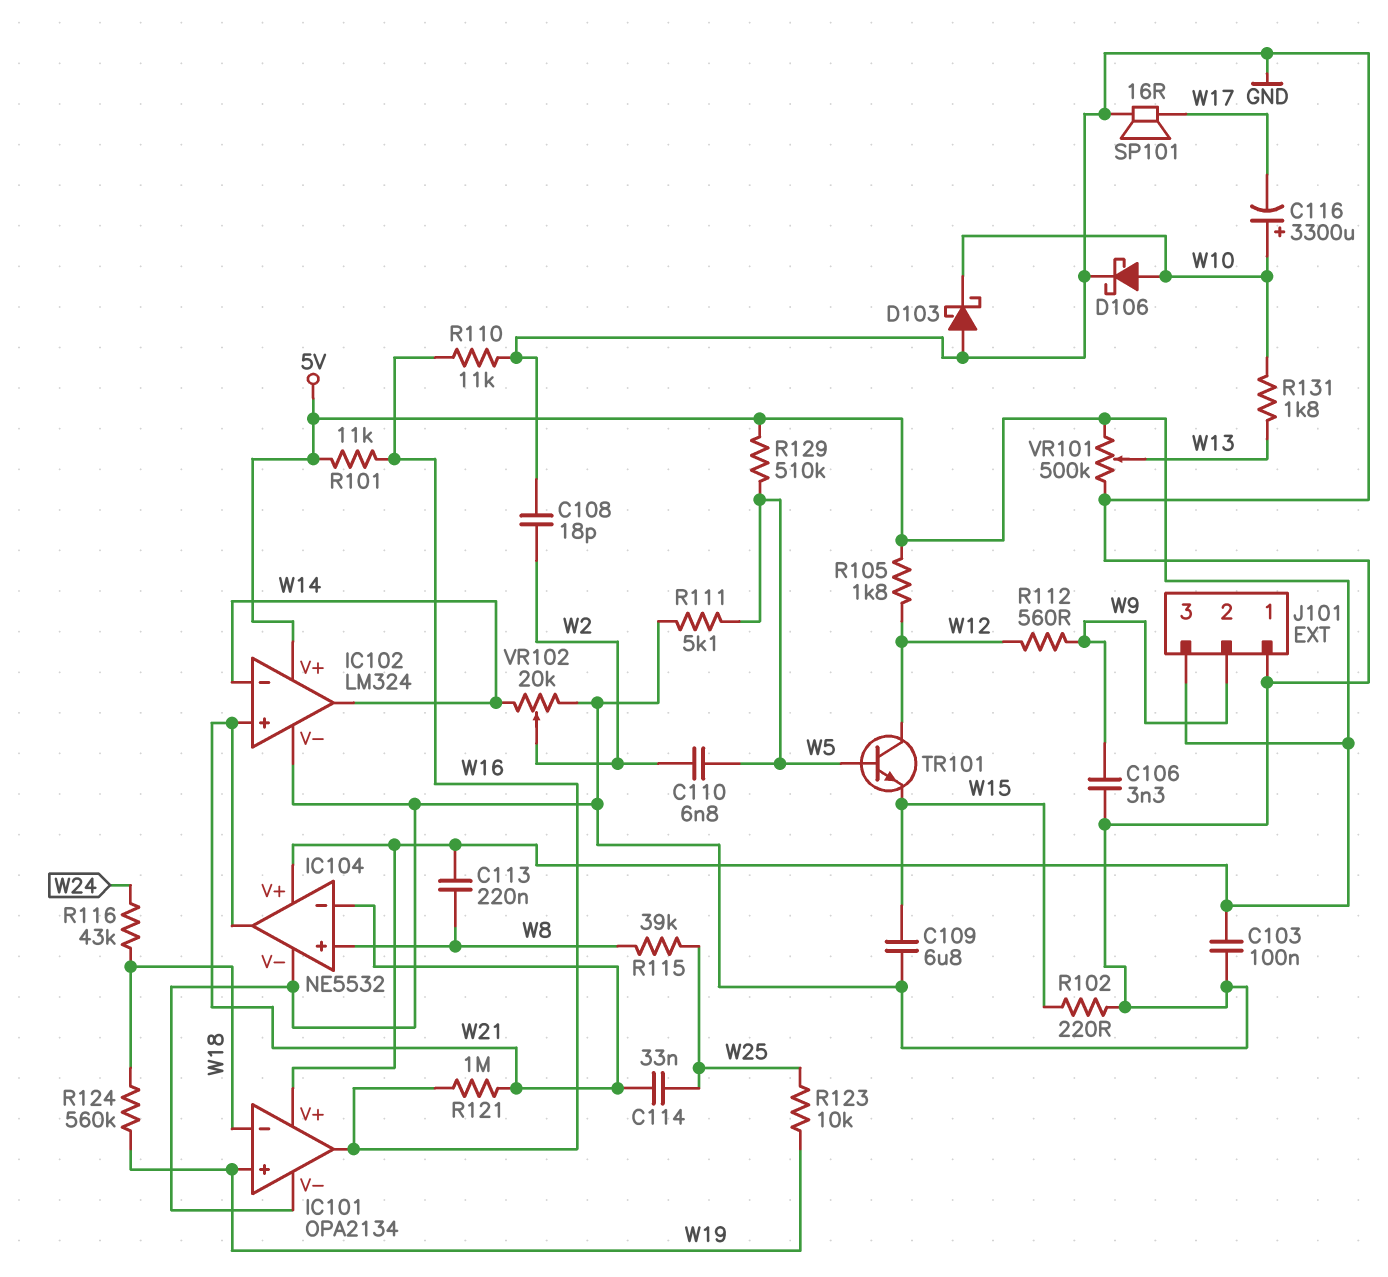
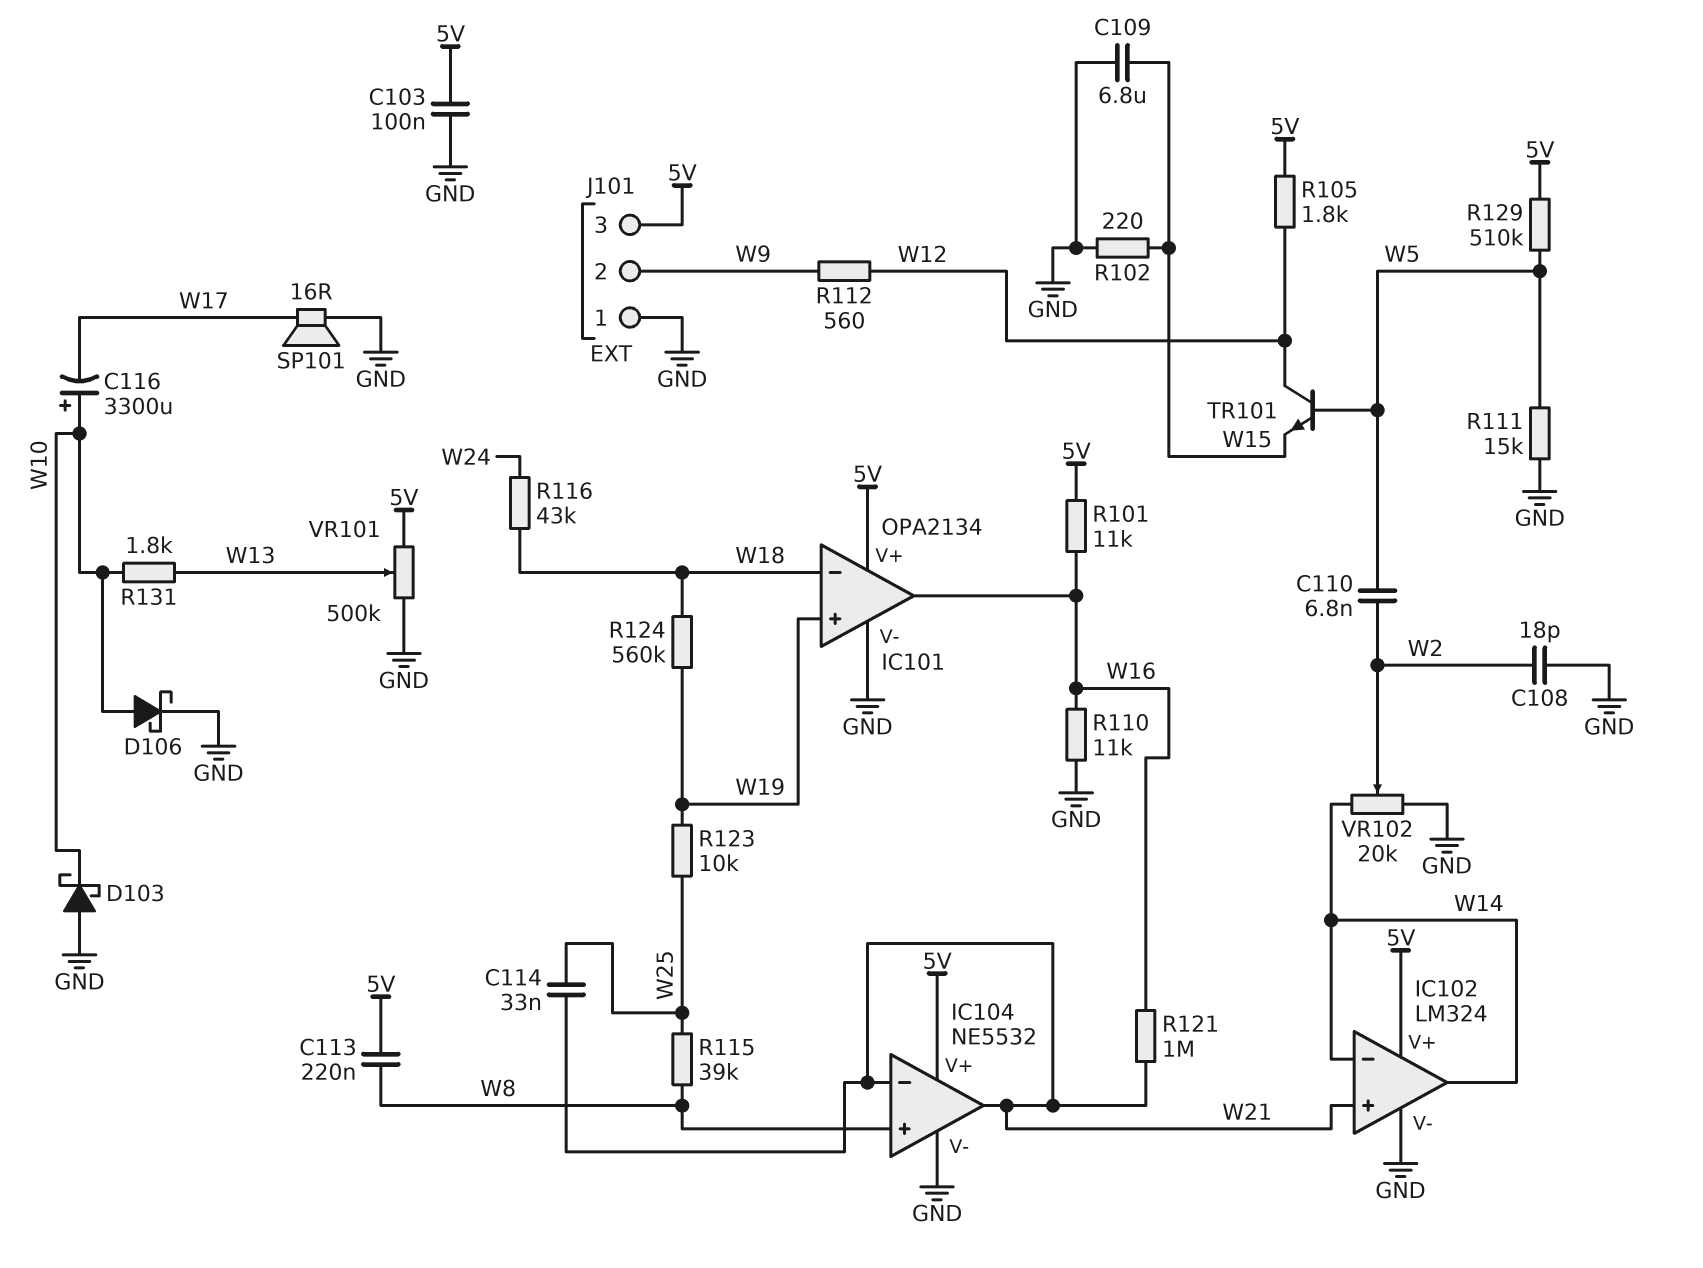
C106: 3.3nF (GND, W9) -> none
R111: 5.1k (GND, W5) -> 15k (GND, W5)

